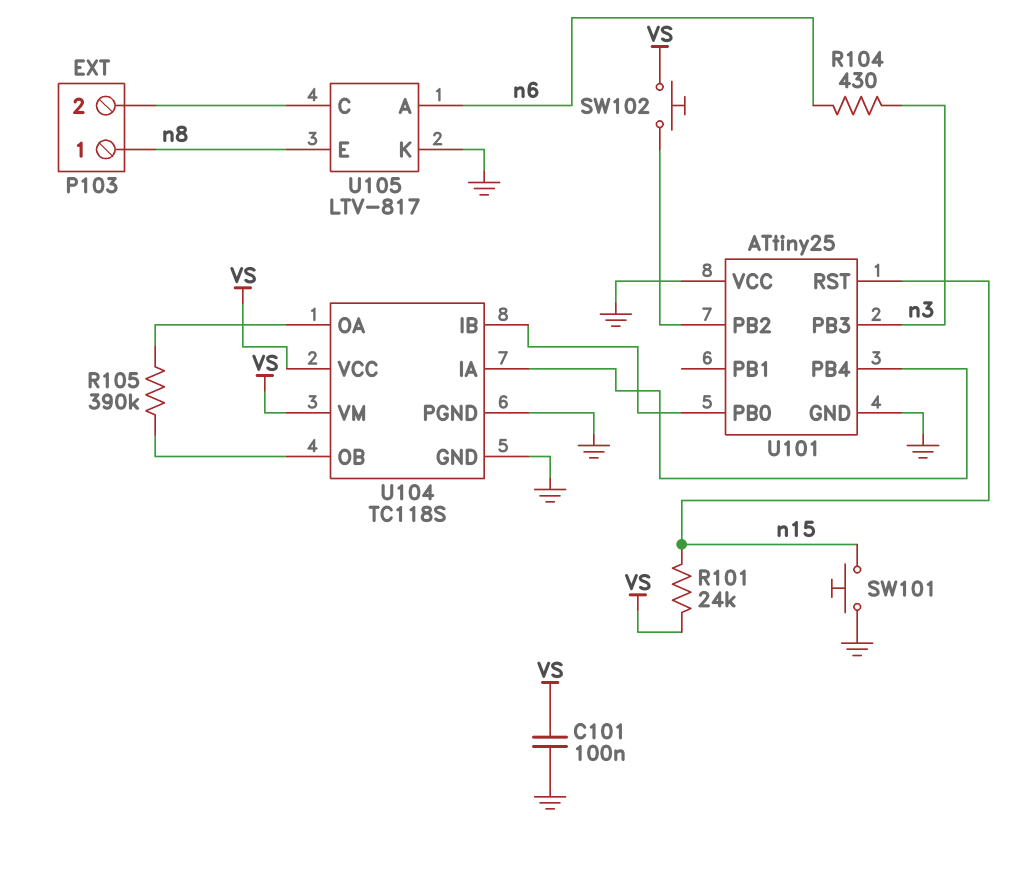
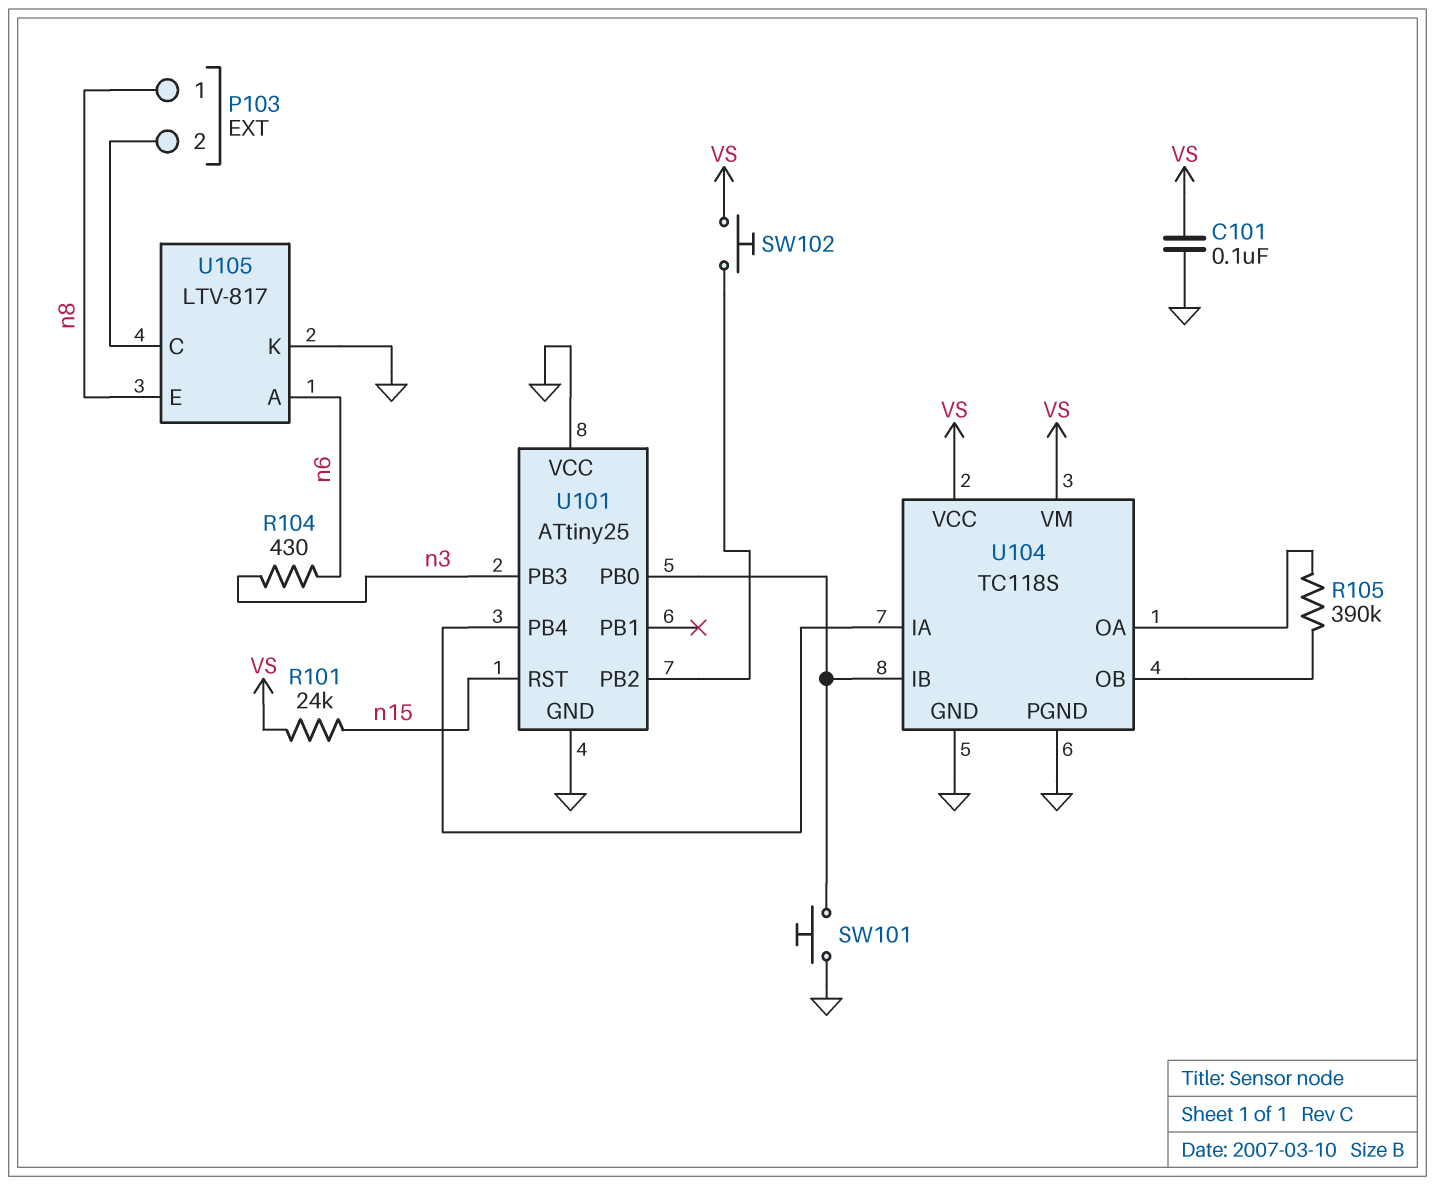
SW101: button (GND, n15) -> button (GND, U101/PB0)

